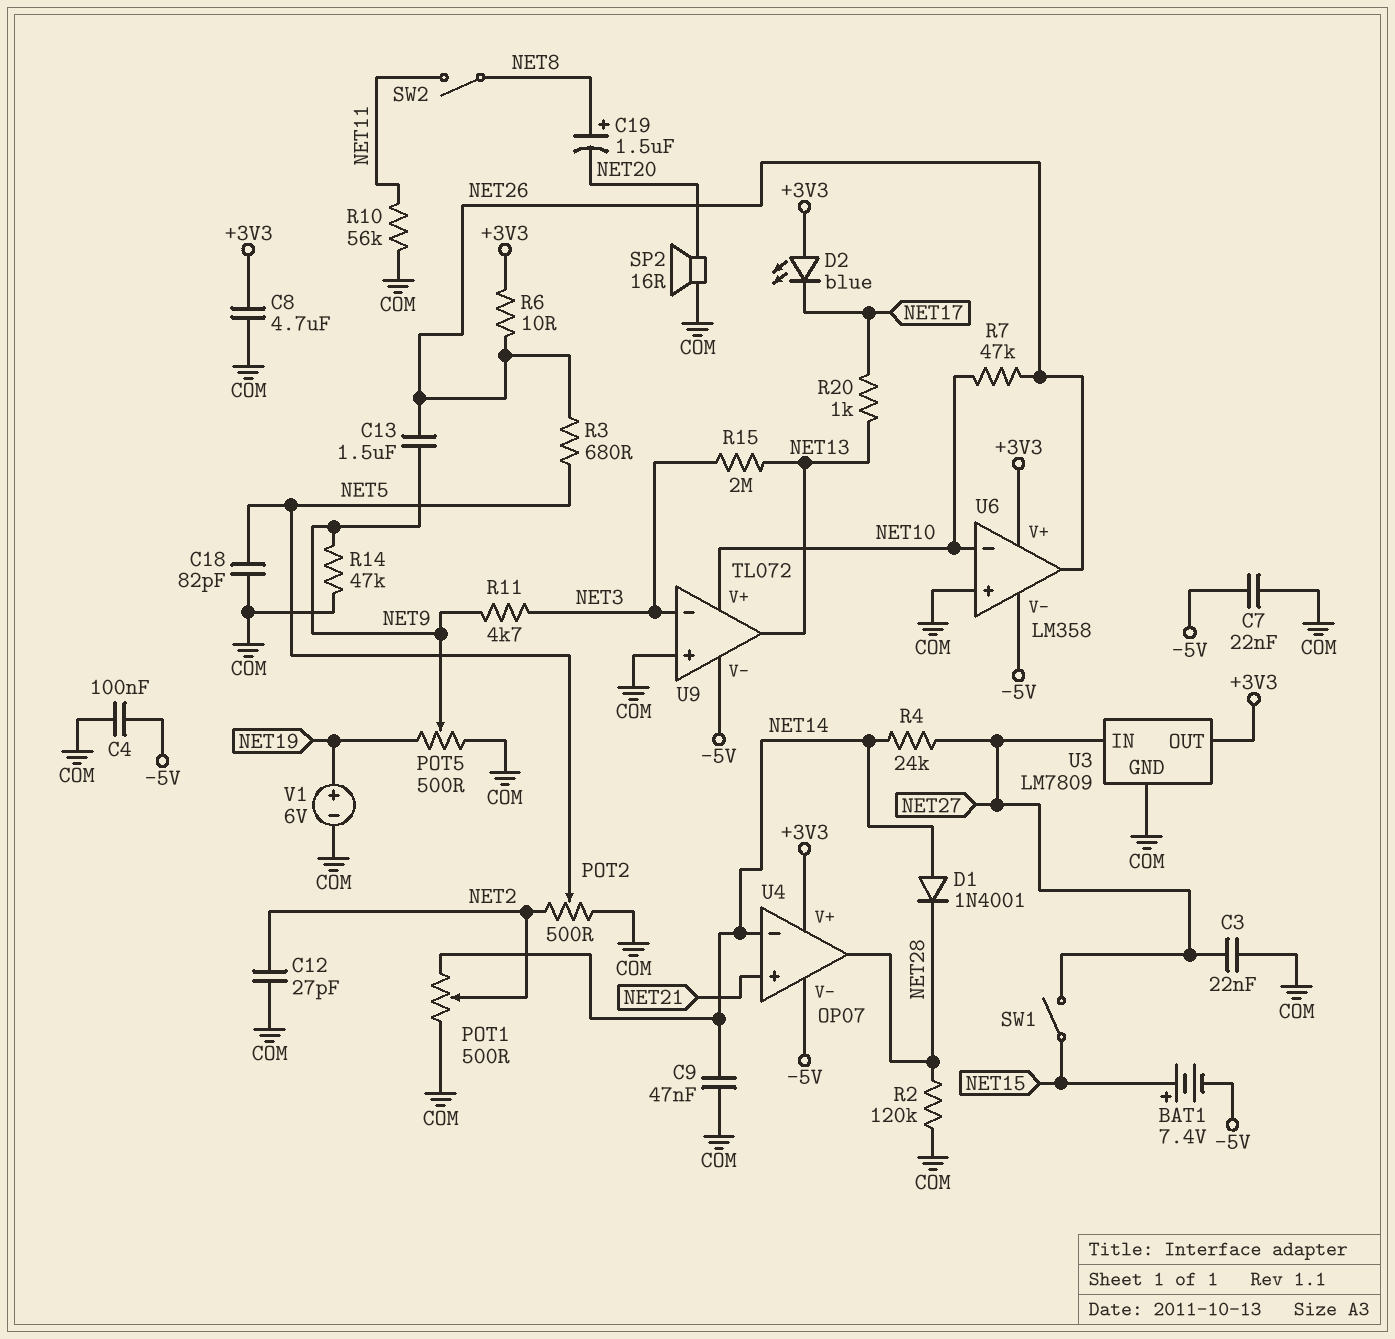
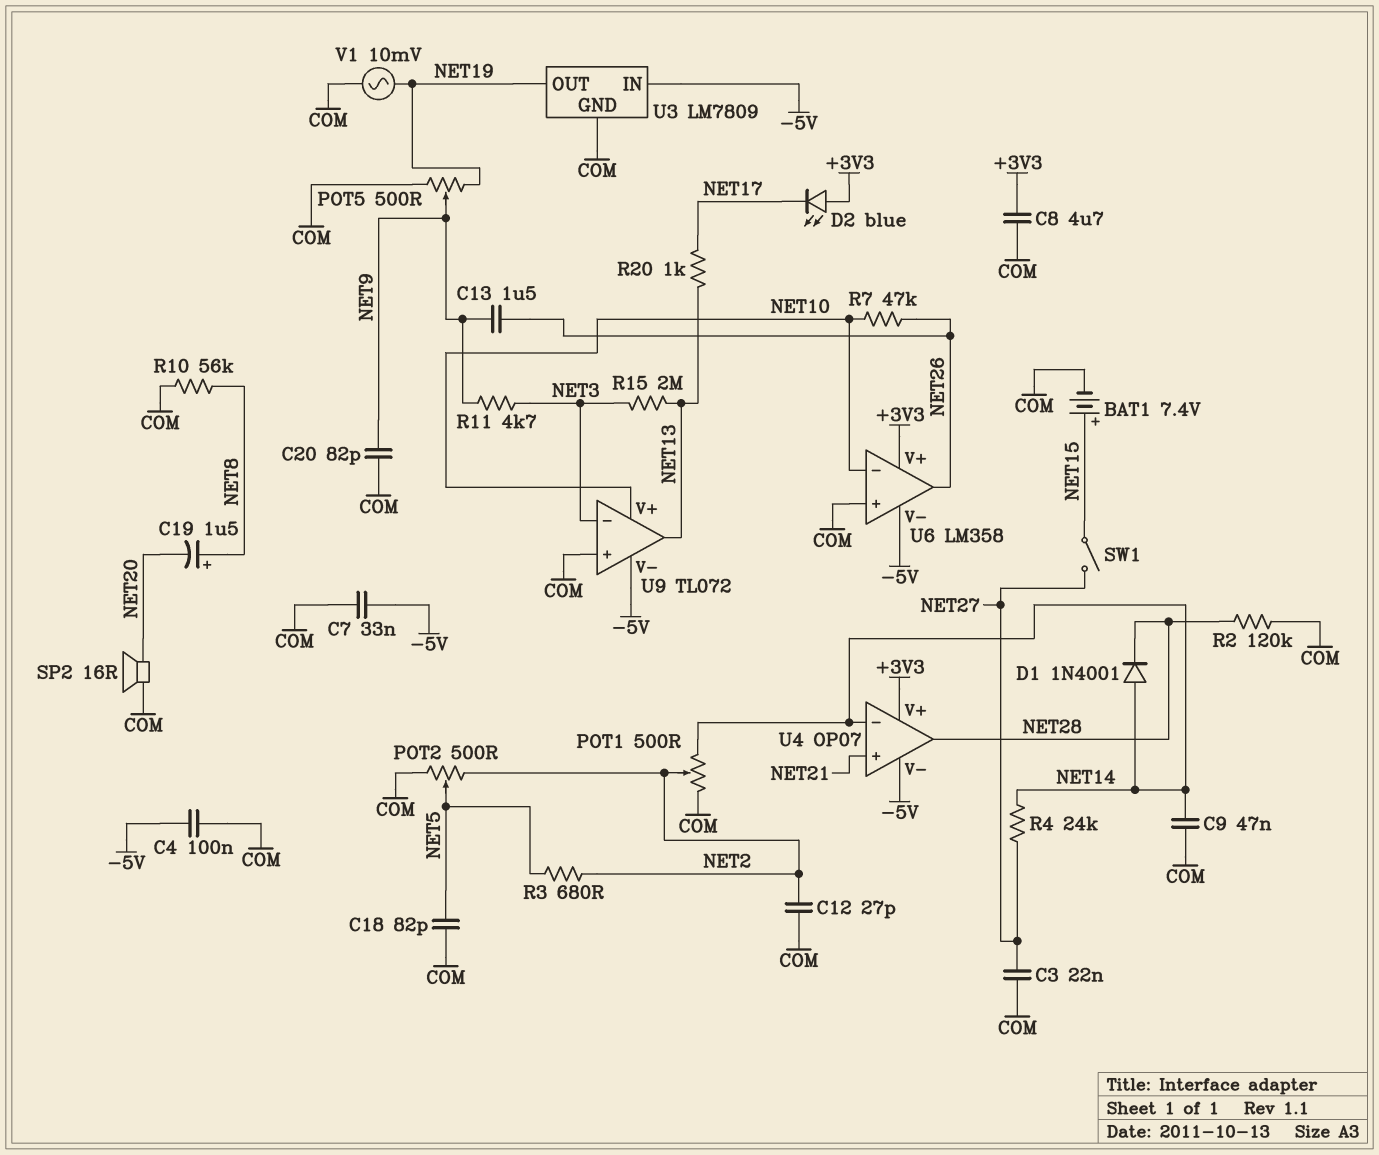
BAT1: 7.4V (plus NET15, minus -5V) -> 7.4V (plus NET15, minus COM)
C7: 22nF (-5V, COM) -> 33nF (-5V, COM)
C20: none -> 82pF (COM, NET9)
R3: 680 (NET5, NET26) -> 680 (NET2, NET5)
R6: 10 (+3V3, NET26) -> none
R10: 56k (COM, NET11) -> 56k (COM, NET8)
R14: 47k (COM, NET9) -> none
SW2: switch (NET8, NET11) -> none
U3 pin IN: NET27 -> -5V
U3 pin OUT: +3V3 -> NET19
V1: 6V (plus NET19, minus COM) -> AC 10mV (COM, NET19)

